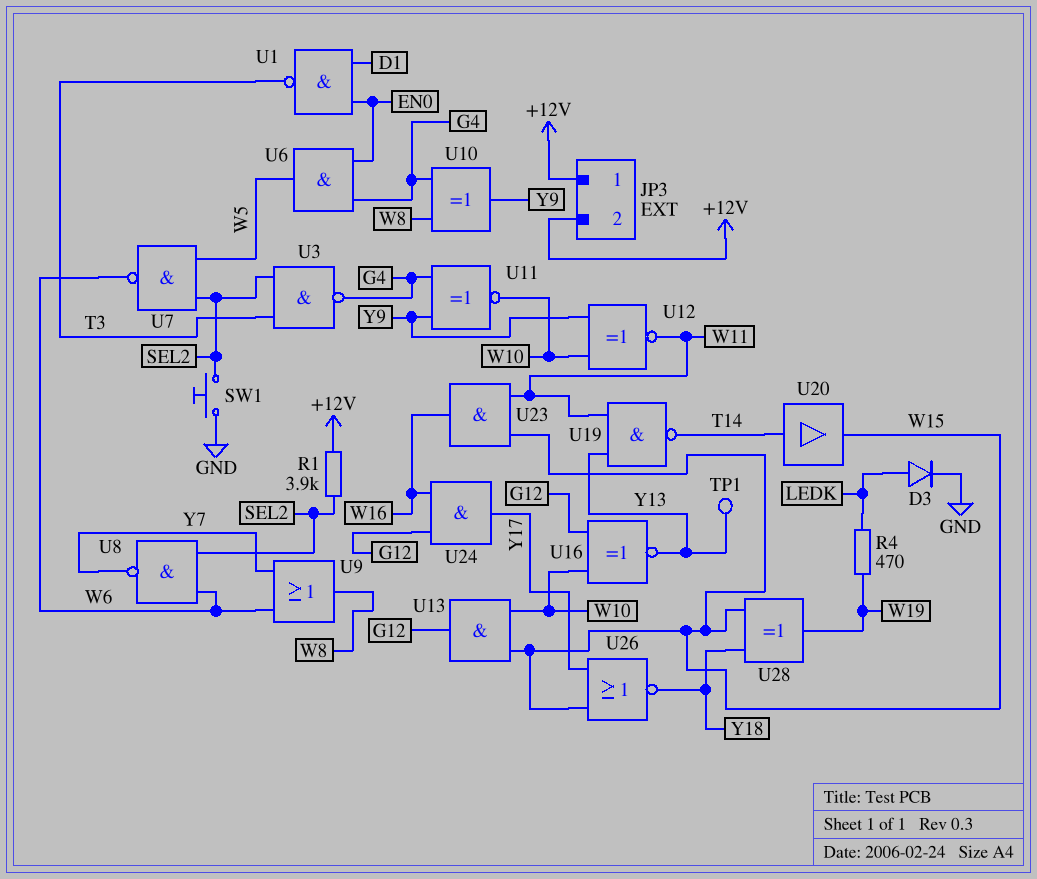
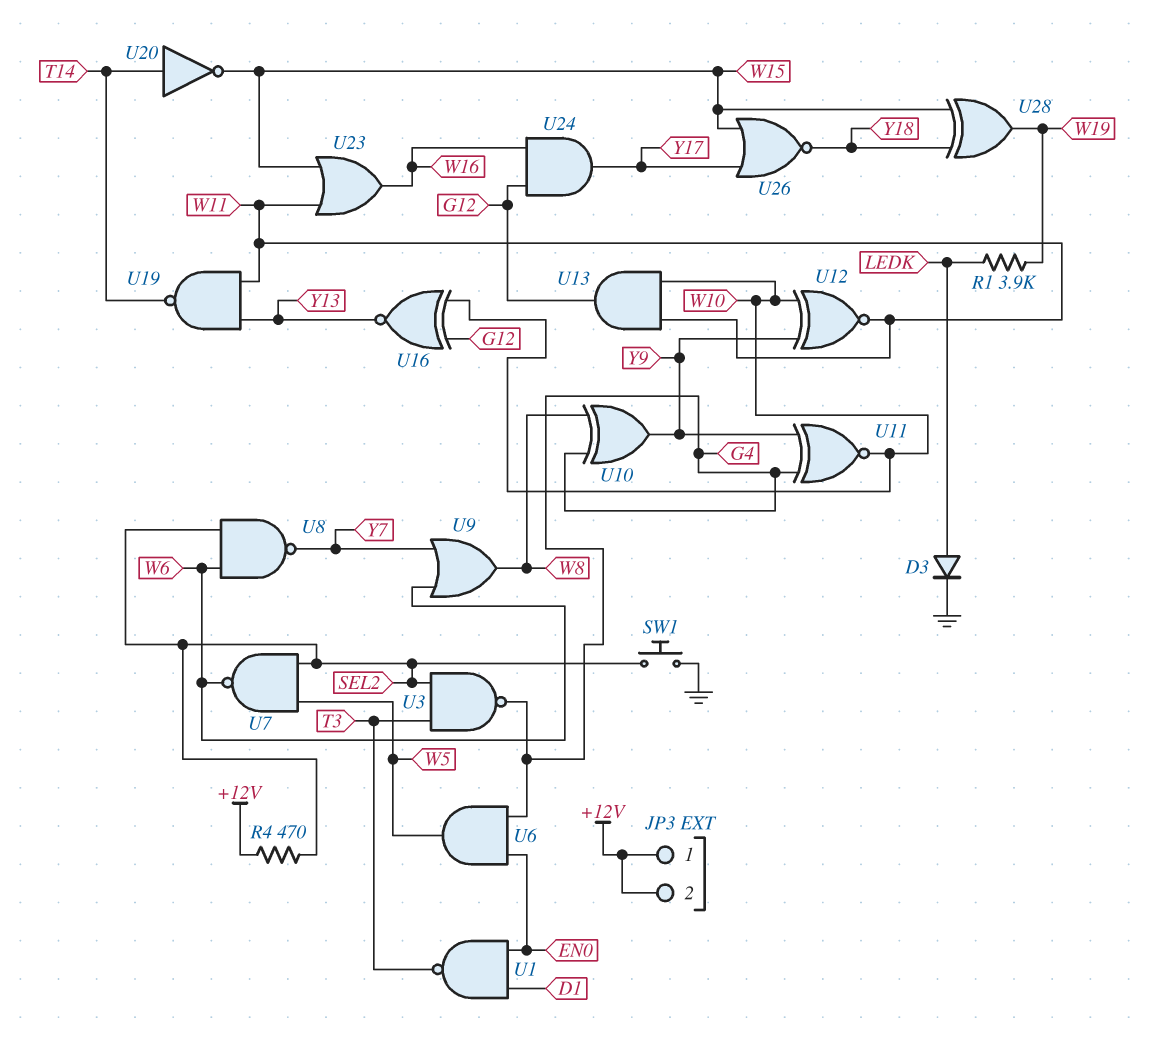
R1: 3.9k (+12V, SEL2) -> 3.9k (LEDK, W19)
R4: 470 (LEDK, W19) -> 470 (+12V, SEL2)
TP1: test point (Y13) -> none
U13: AND (in W10, in W15, out G12) -> AND (in W10, in W11, out G12)
U20: buffer (in T14, out W15) -> NOT (in T14, out W15)
U23: AND (in W11, in W15, out W16) -> OR (in W11, in W15, out W16)

